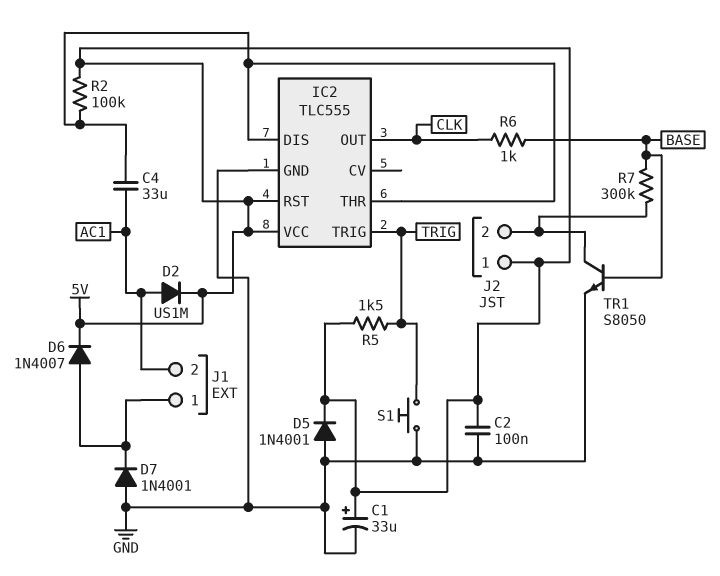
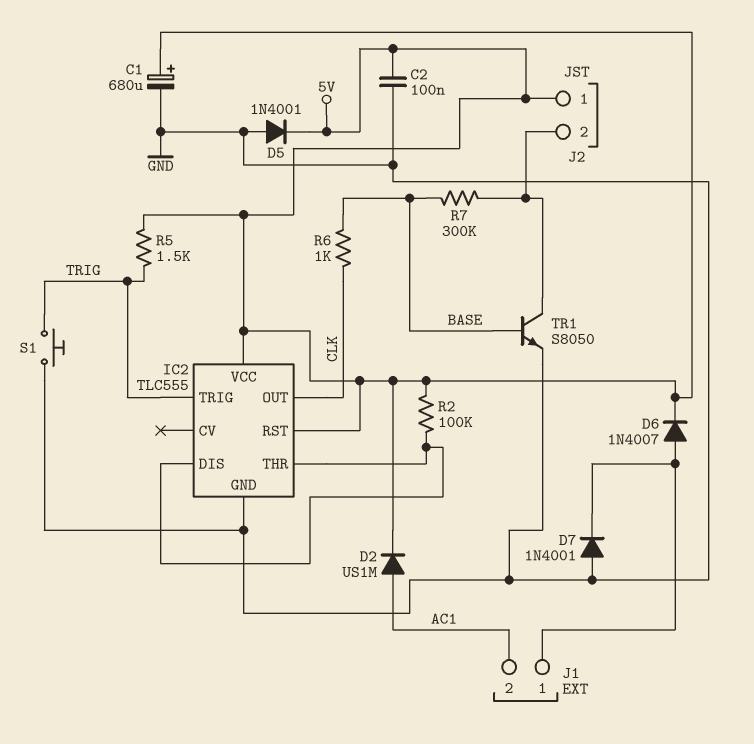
C1: 33uF (plus 5V, minus GND) -> 680uF (plus 5V, minus GND)
C4: 33uF (AC1, IC2/DIS) -> none

